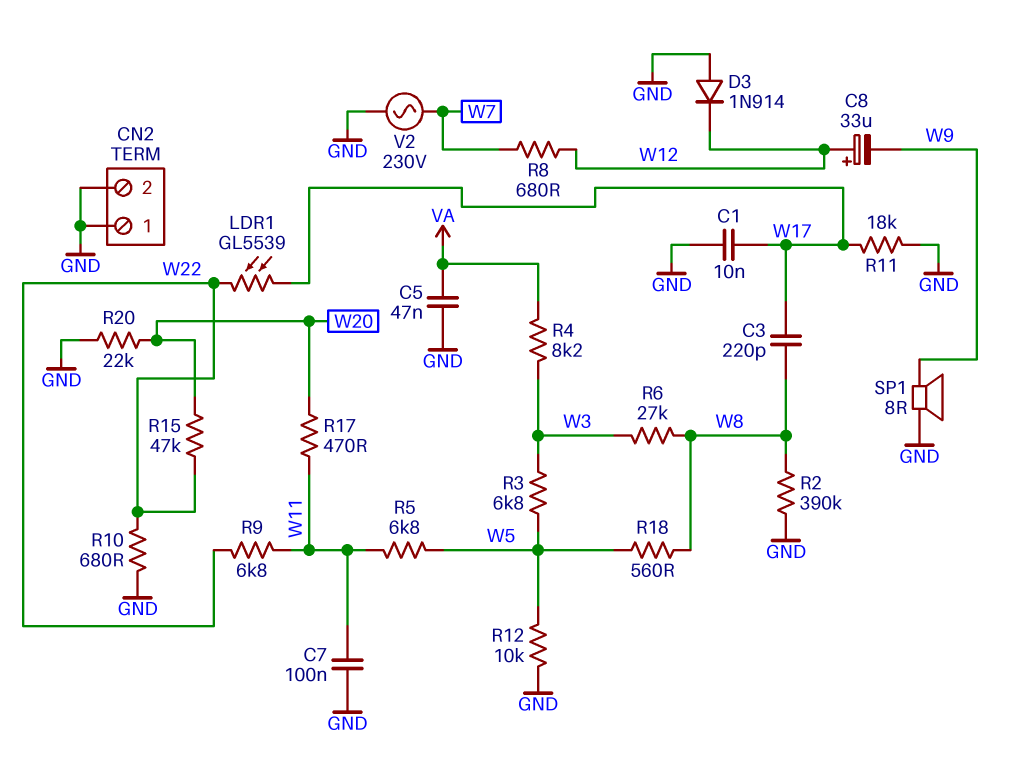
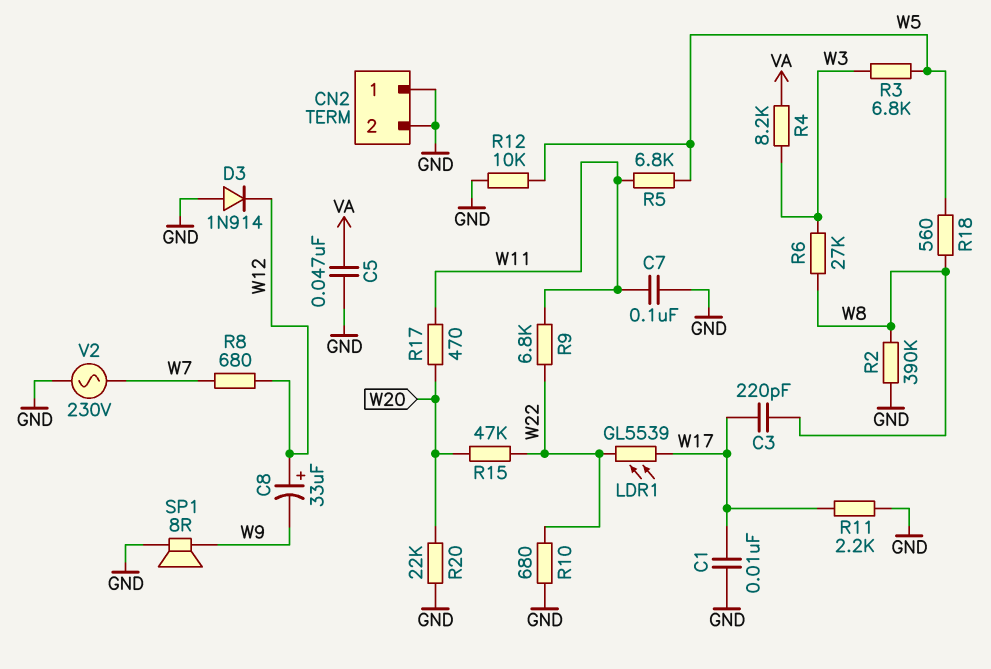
R11: 18k (GND, W17) -> 2.2k (GND, W17)

